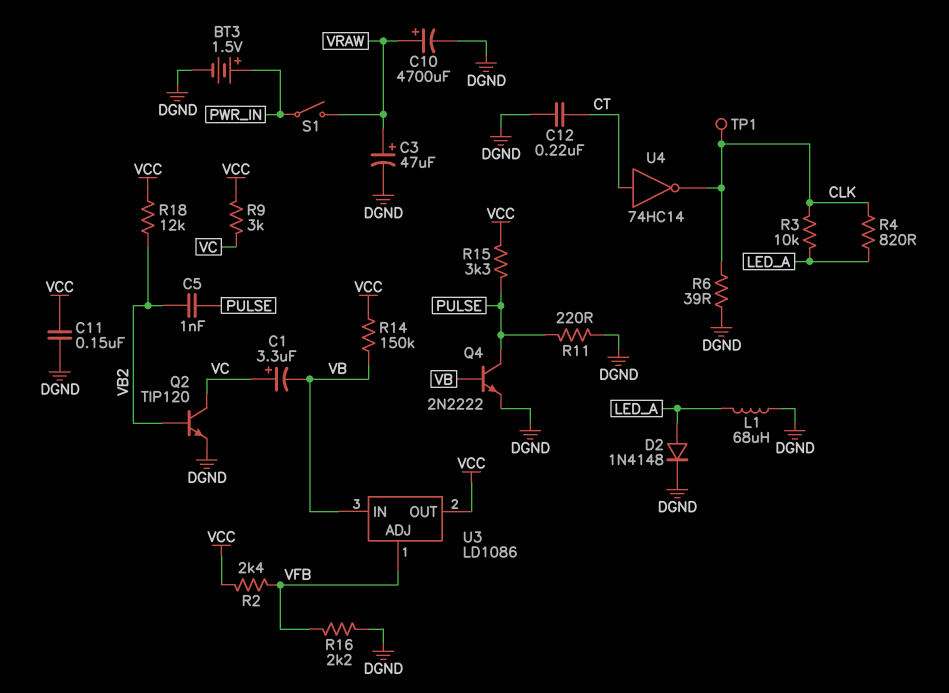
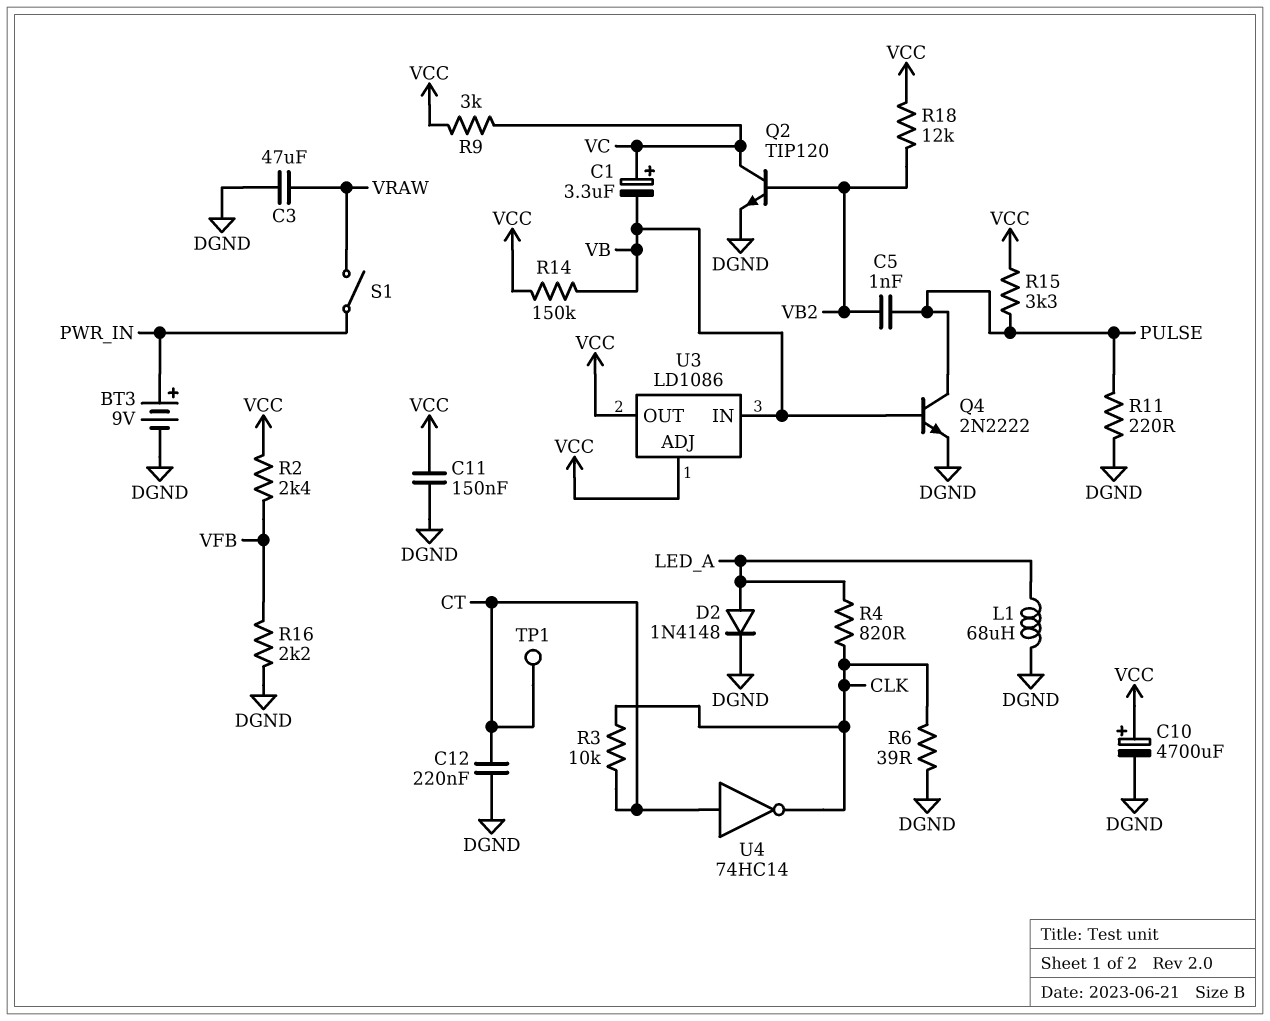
BT3: 1.5V (plus PWR_IN, minus DGND) -> 9V (plus PWR_IN, minus DGND)
C3: 47uF (plus VRAW, minus DGND) -> 47uF (DGND, VRAW)
C10: 4700uF (plus VRAW, minus DGND) -> 4700uF (plus VCC, minus DGND)
R3: 10k (CLK, LED_A) -> 10k (CLK, CT)
TP1: test point (CLK) -> test point (CT)
U3 pin ADJ: VFB -> VCC

